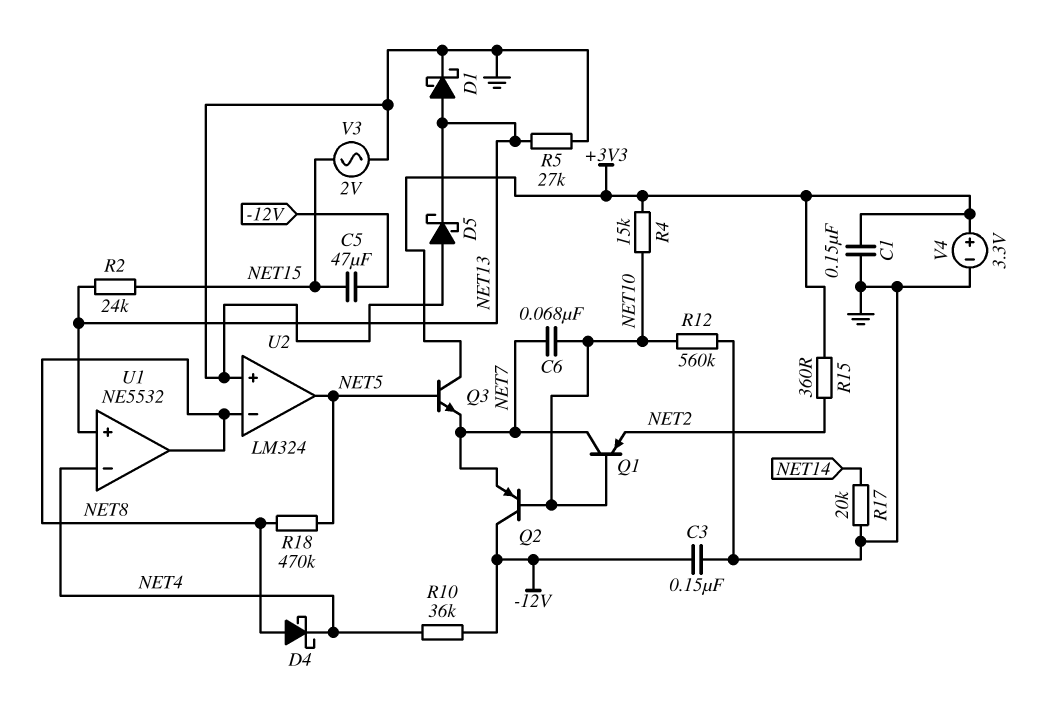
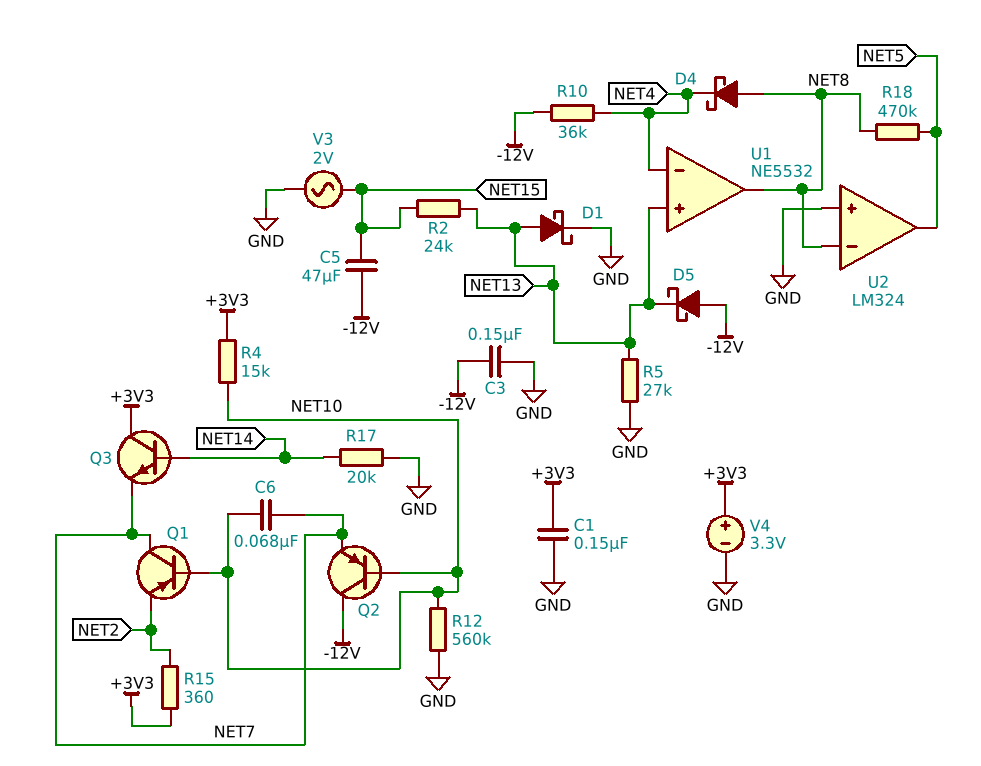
D5: schottky (A GND, K NET13) -> schottky (A -12V, K NET13)
Q3: NPN (B NET5, C +3V3, E NET7) -> NPN (B NET14, C +3V3, E NET7)

